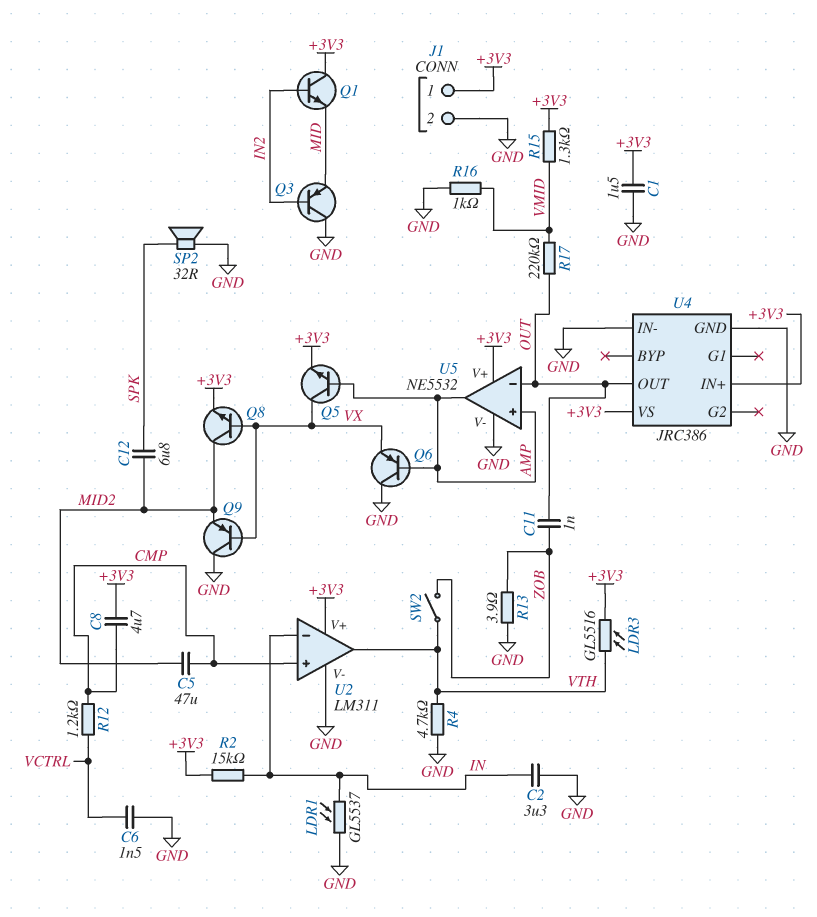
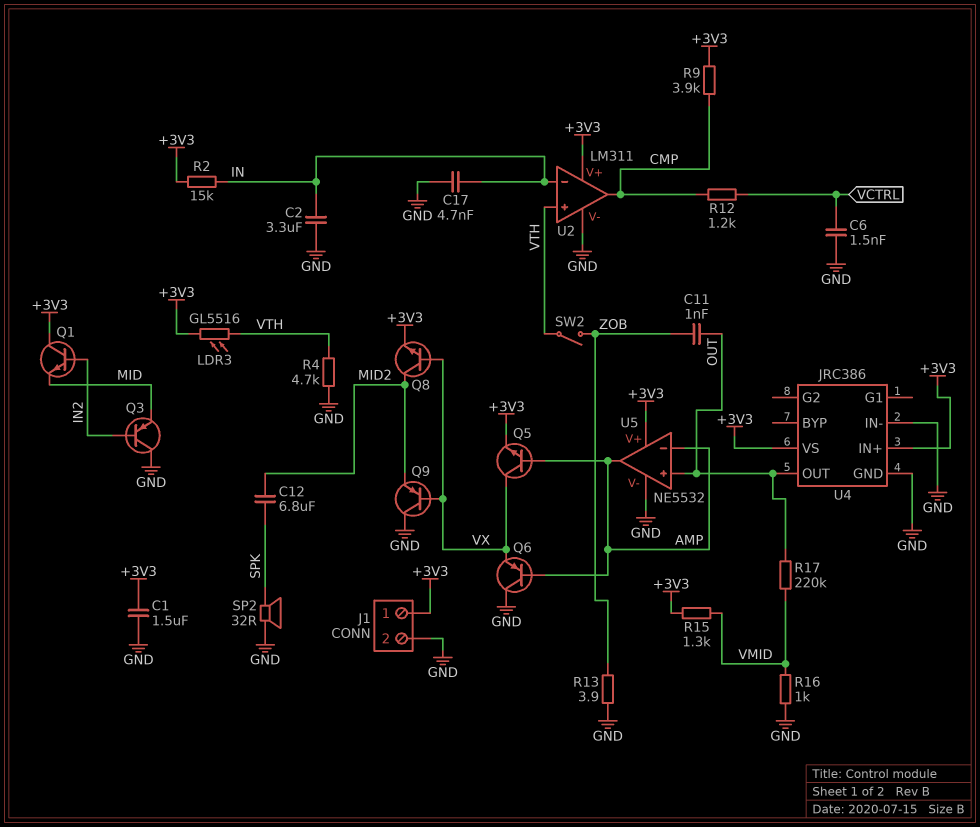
C5: 47uF (CMP, MID2) -> none
C8: 4.7uF (+3V3, CMP) -> none
C17: none -> 4.7nF (GND, IN)
LDR1: GL5537 (GND, IN) -> none
R9: none -> 3.9k (+3V3, CMP)
U2 pin in+: CMP -> VTH
U2 pin out: VTH -> CMP
U5 pin in+: AMP -> OUT
U5 pin in-: OUT -> AMP

